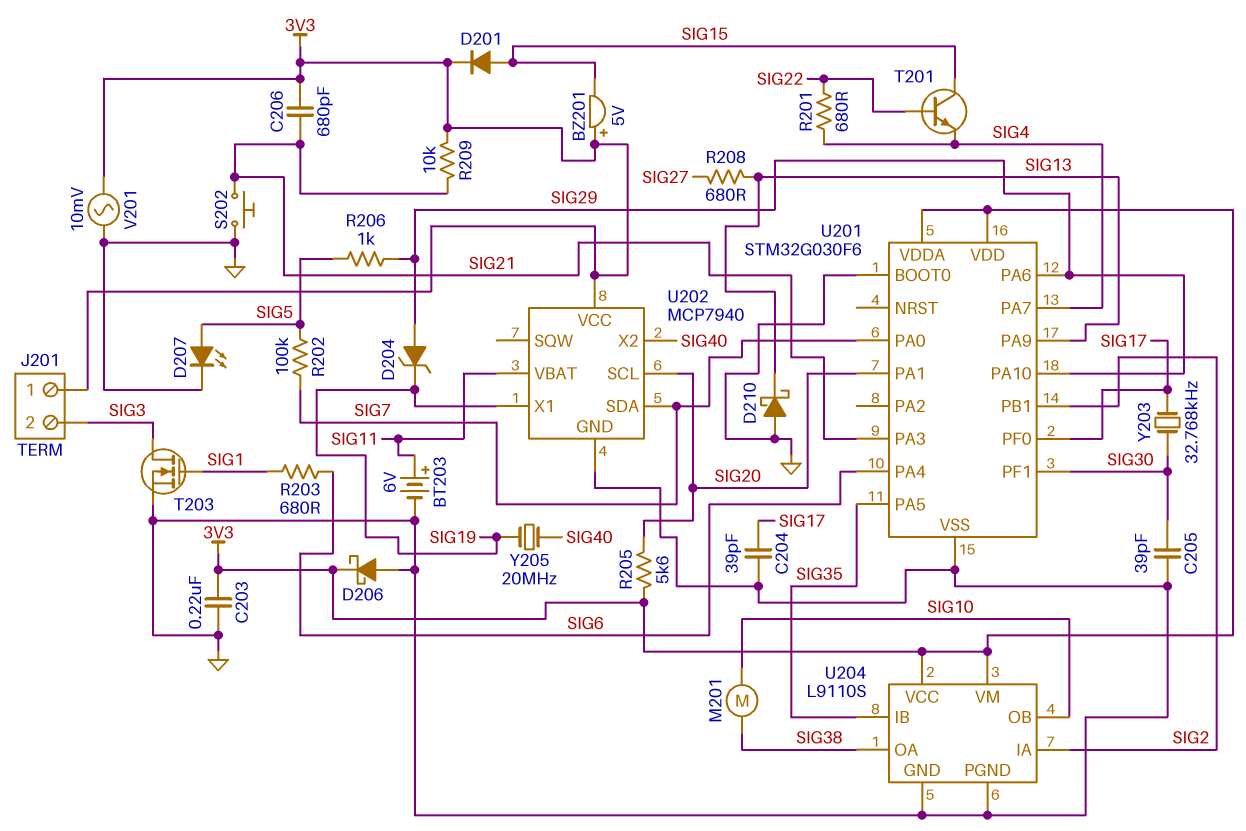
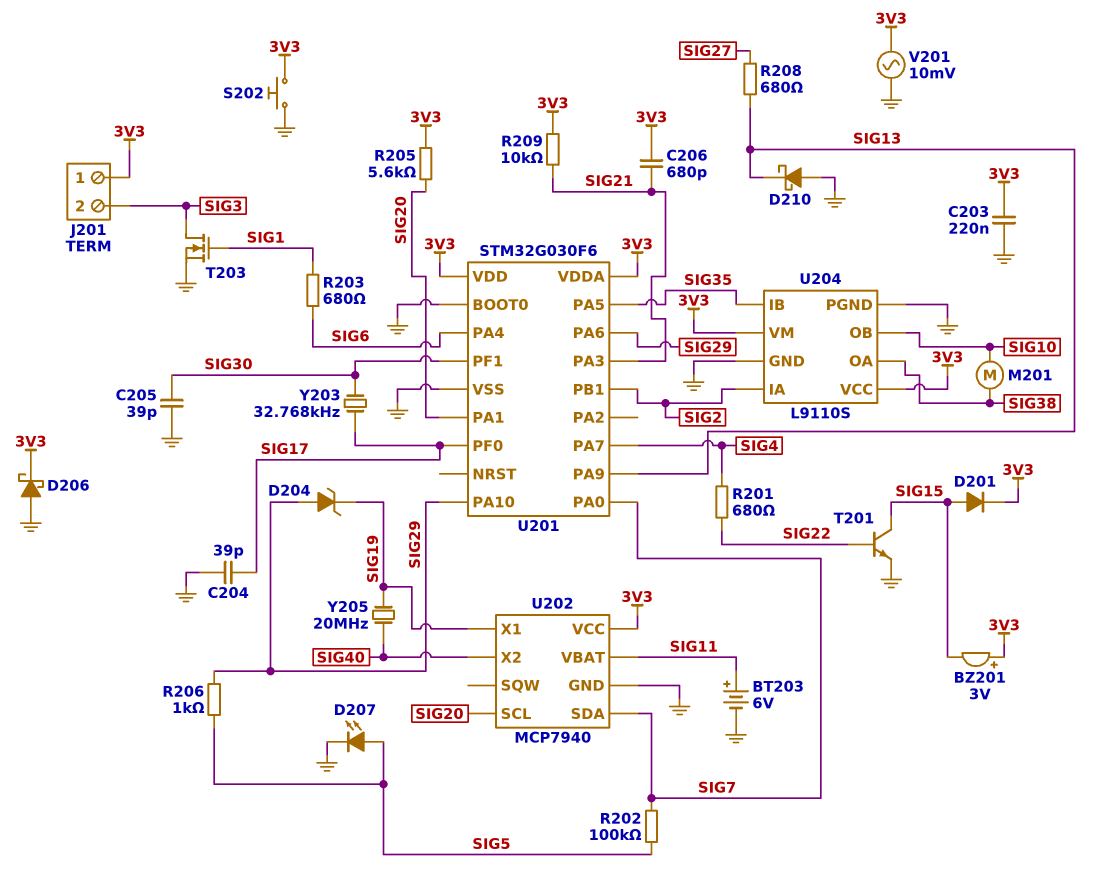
BZ201: buzzer 5V (plus 3V3, minus SIG15) -> buzzer 3V (plus 3V3, minus SIG15)
S202: button (GND, SIG21) -> button (3V3, GND)
T201: NPN (B SIG22, C SIG15, E SIG4) -> NPN (B SIG22, C SIG15, E GND)

